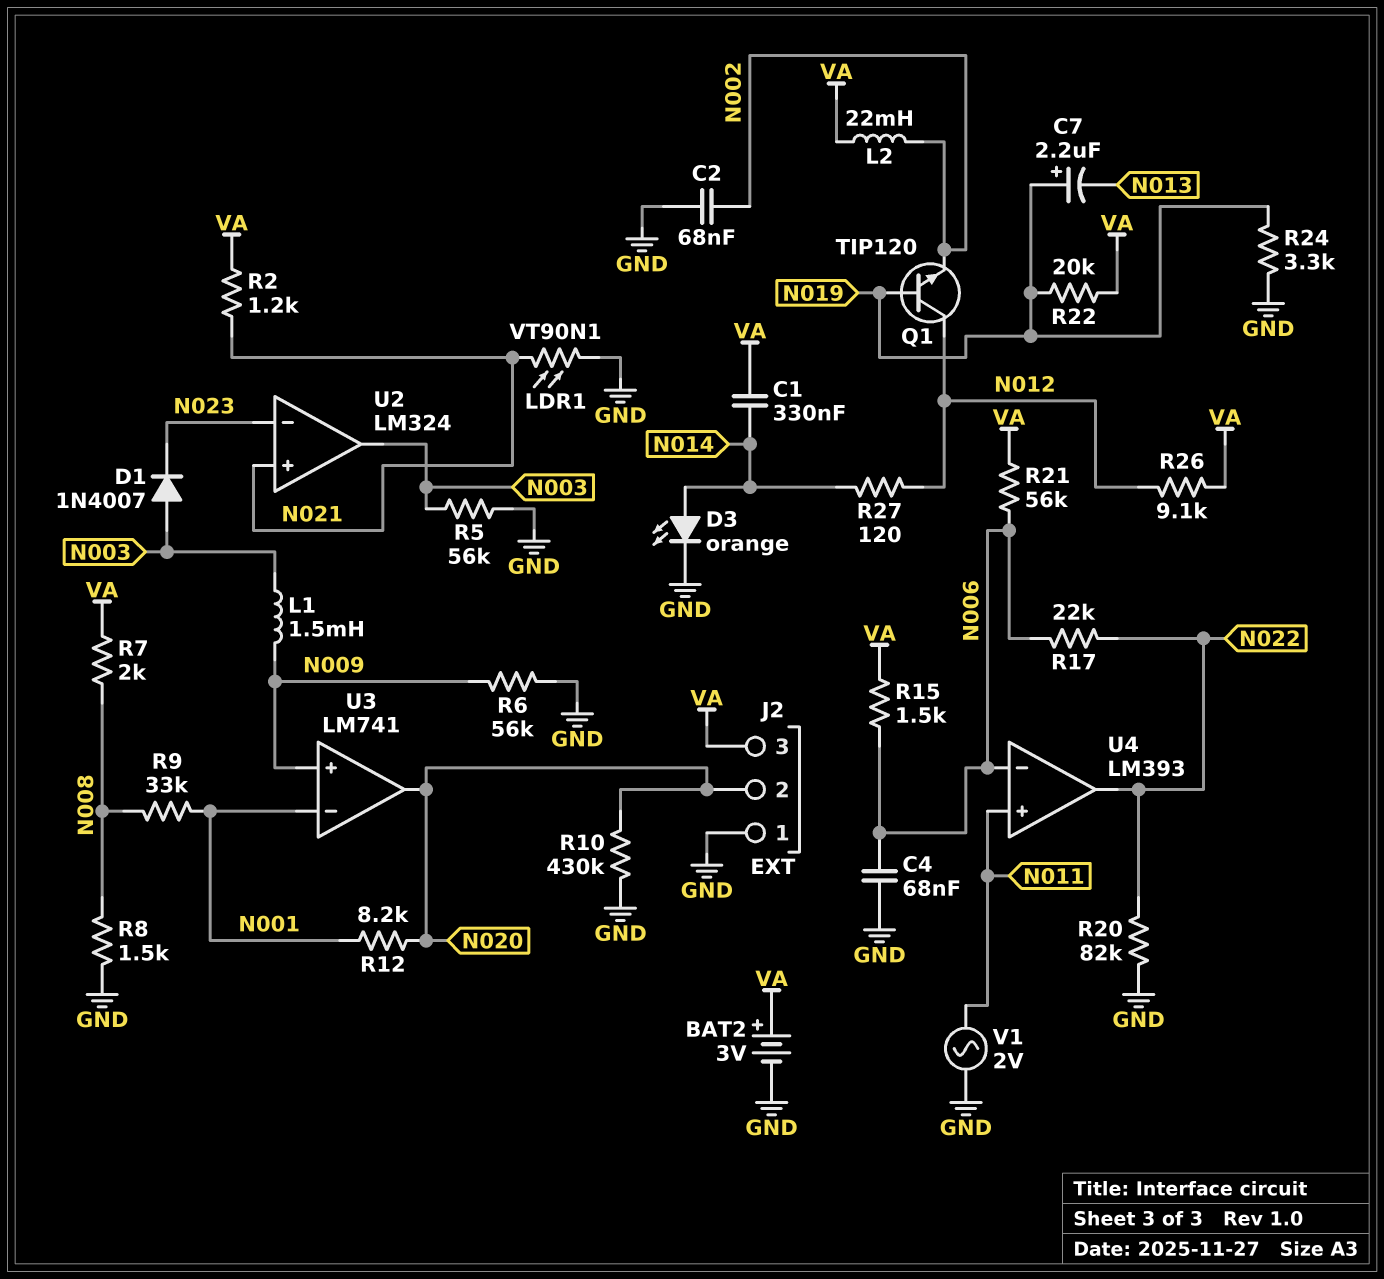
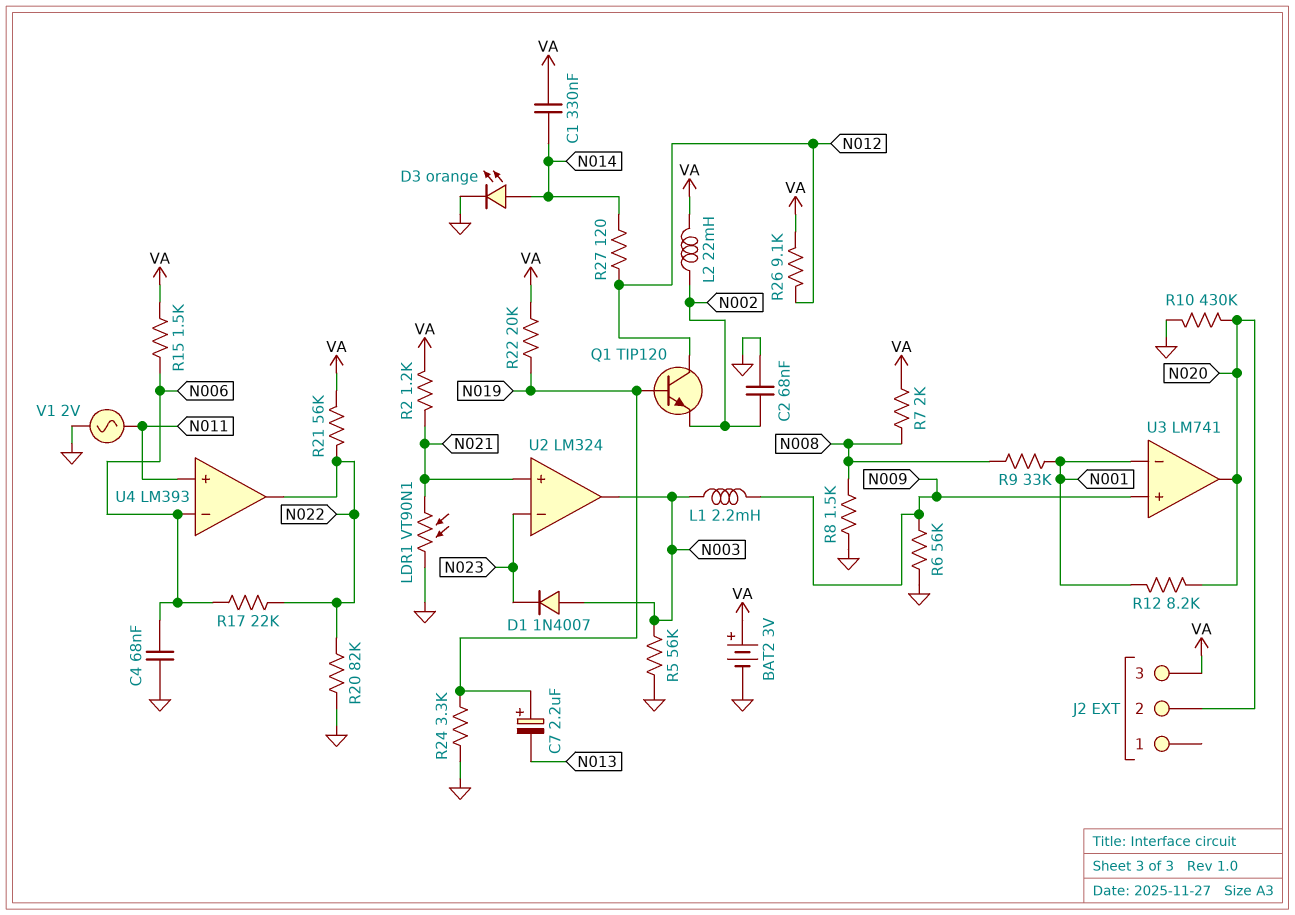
J2 pin 1: GND -> none
L1: 1.5mH (N003, N009) -> 2.2mH (N003, N009)
R21: 56k (N006, VA) -> 56k (N022, VA)

